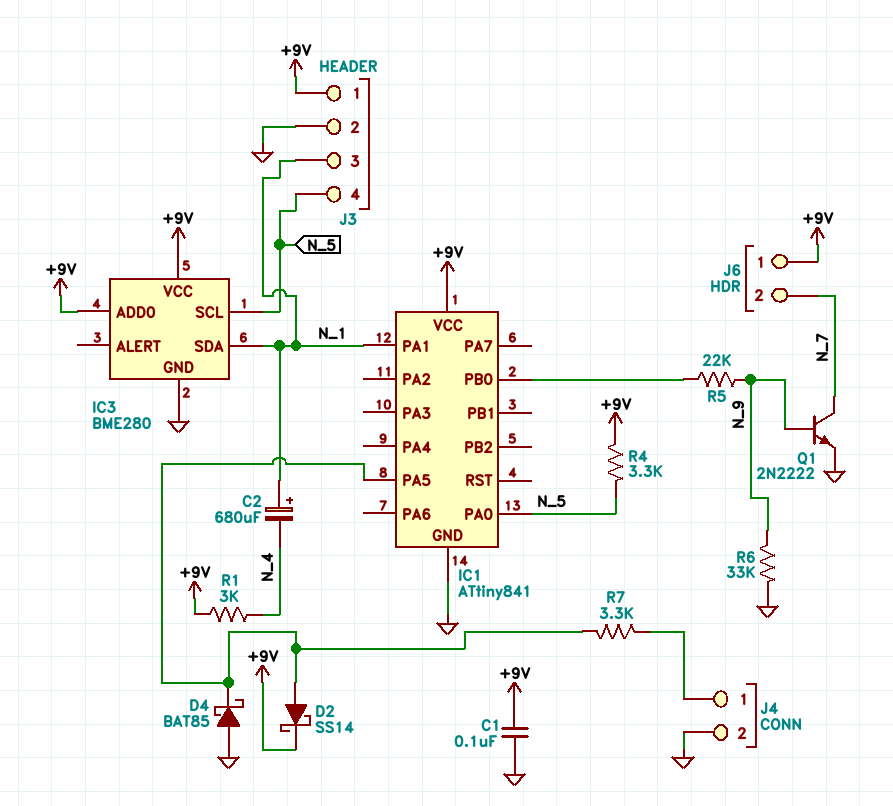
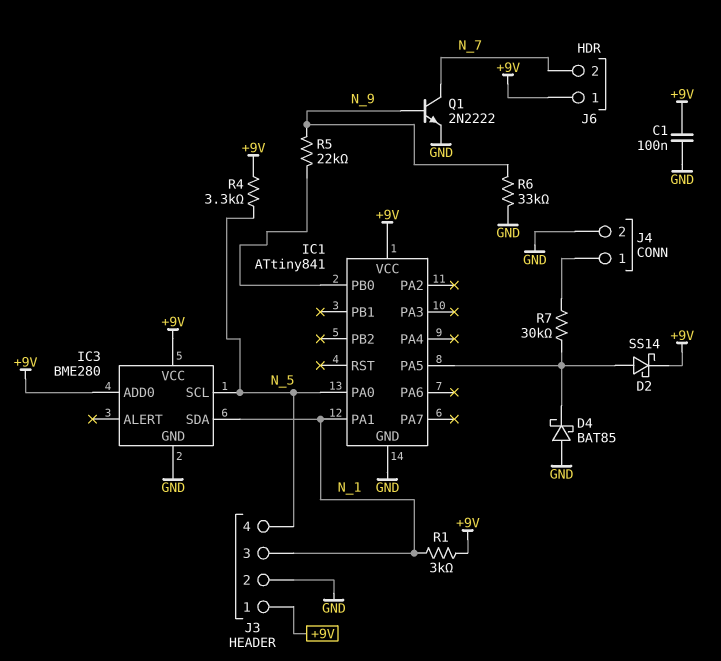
C2: 680uF (plus N_1, minus N_4) -> none
R1: 3k (+9V, N_4) -> 3k (+9V, N_1)
R7: 3.3k (IC1/PA5, J4/1) -> 30k (IC1/PA5, J4/1)

